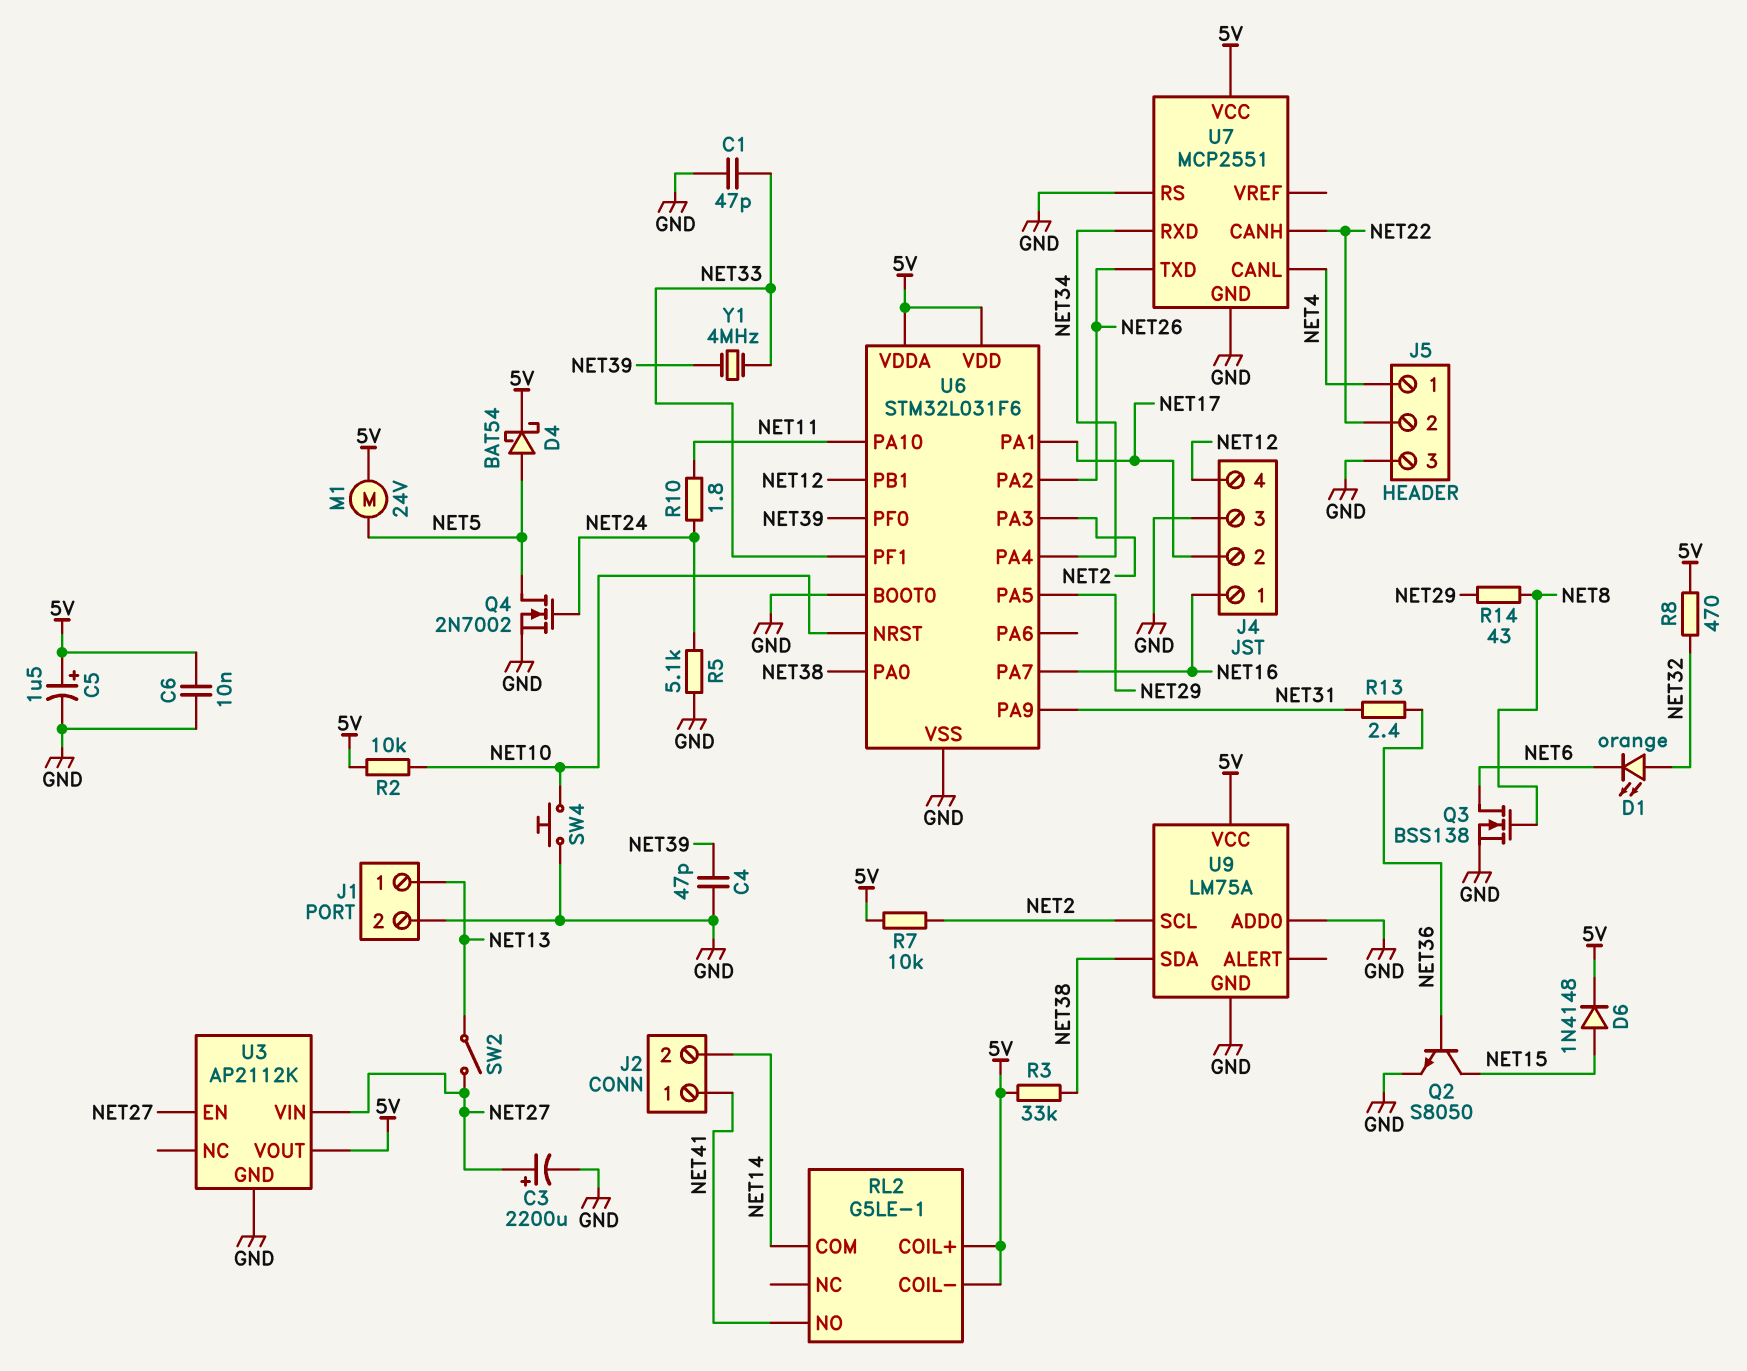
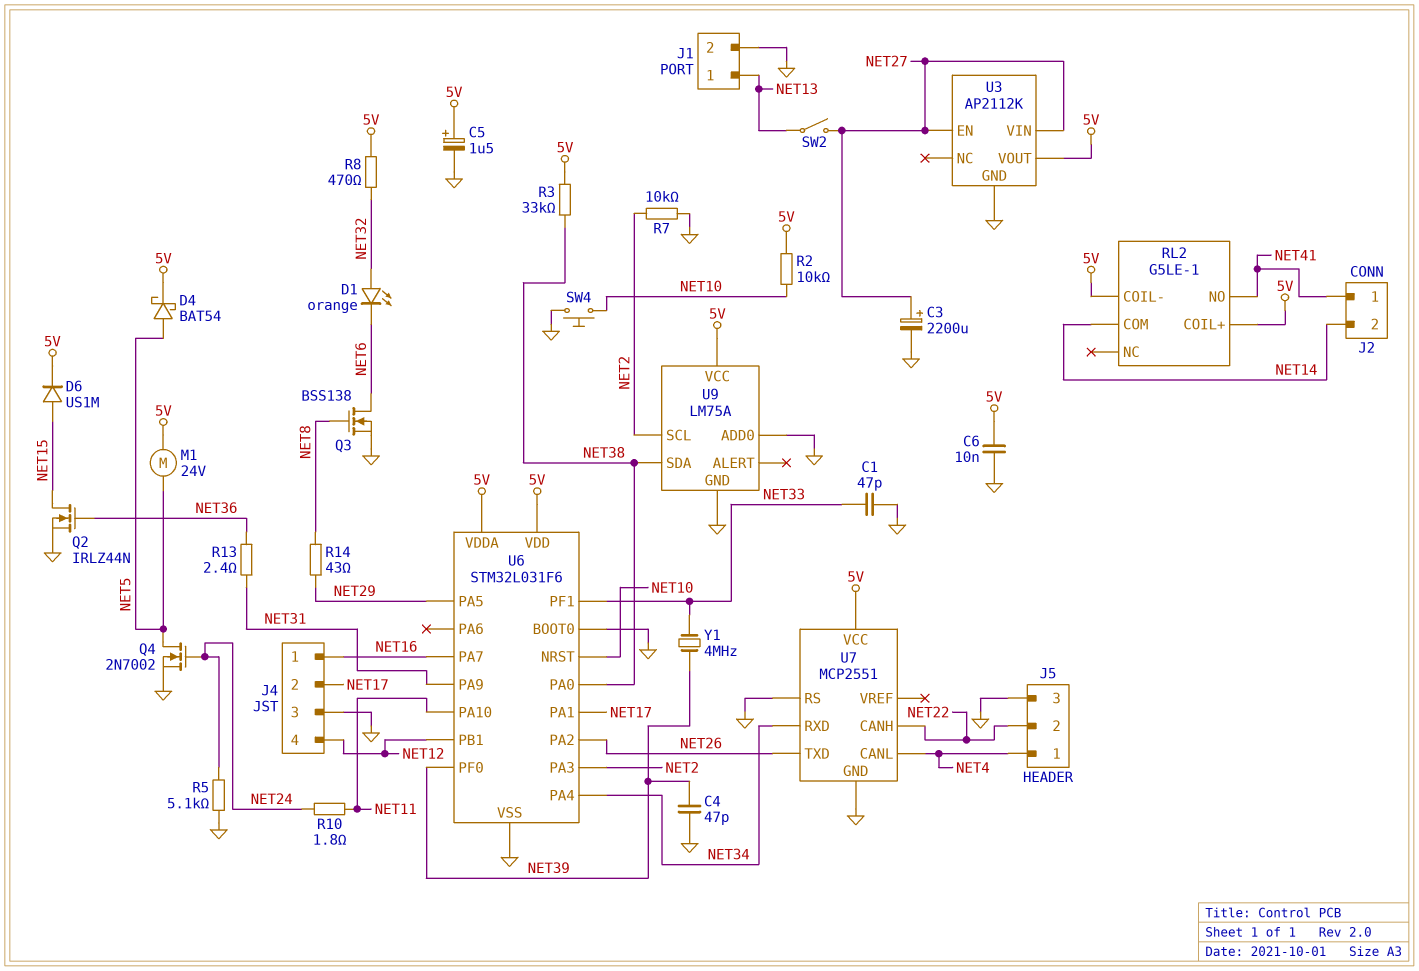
D6: diode 1N4148 (A NET15, K 5V) -> diode US1M (A NET15, K 5V)
Q2: NPN S8050 (B NET36, C NET15, E GND) -> NMOS IRLZ44N (G NET36, D NET15, S GND)
R7: 10k (5V, NET2) -> 10k (GND, NET2)

